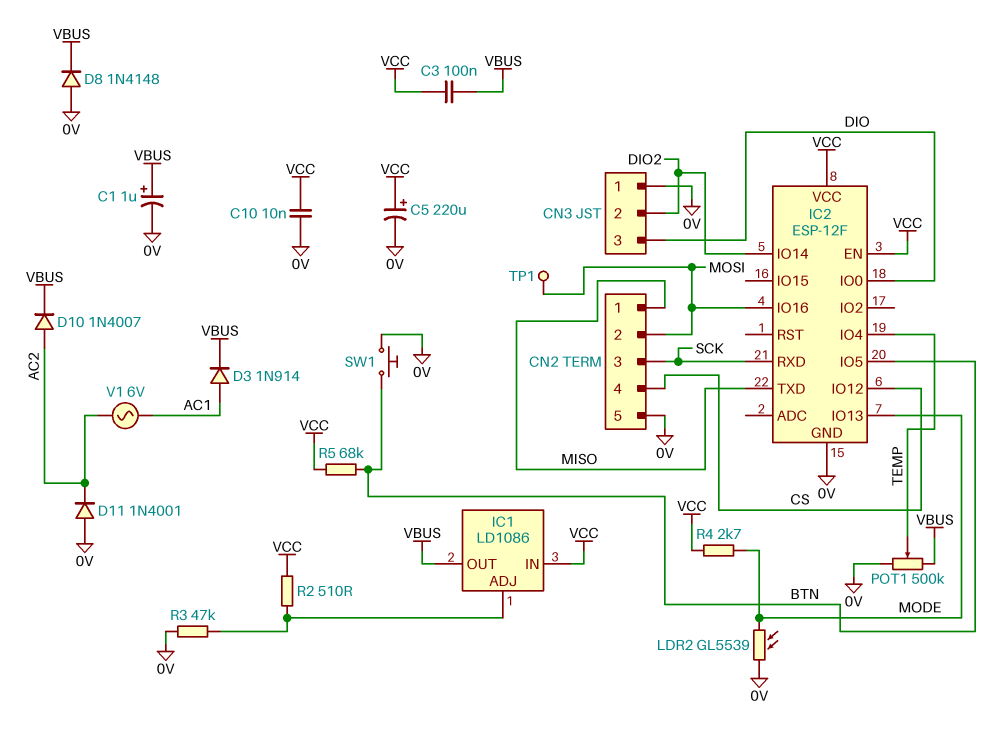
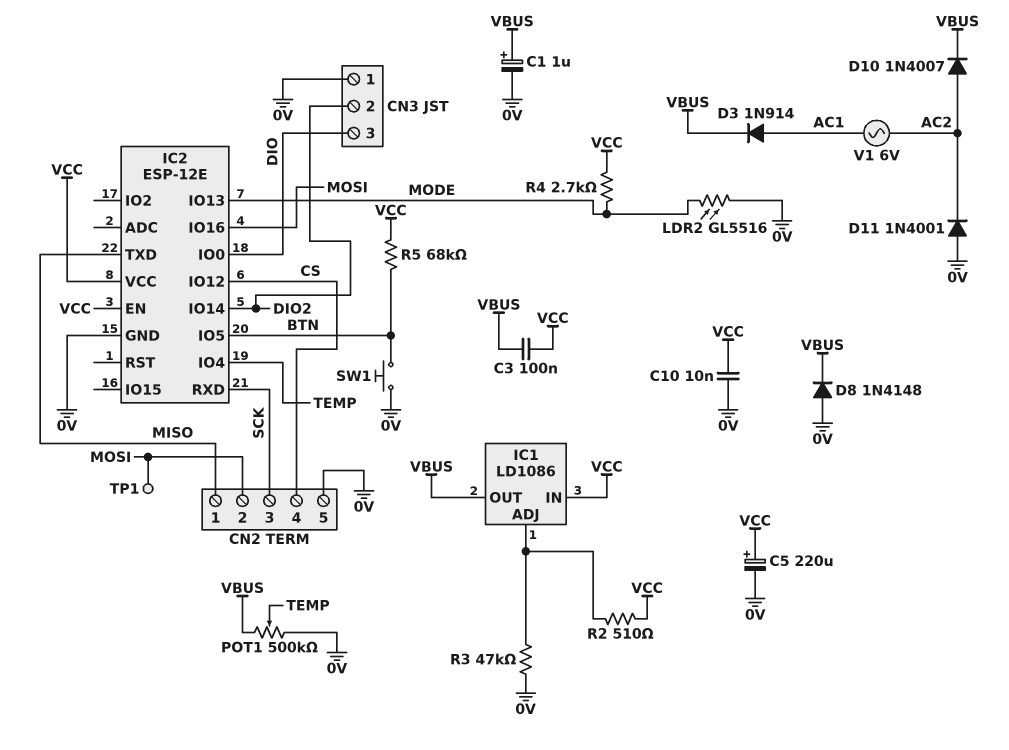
IC2: ESP-12F -> ESP-12E
LDR2: GL5539 (0V, MODE) -> GL5516 (0V, MODE)

